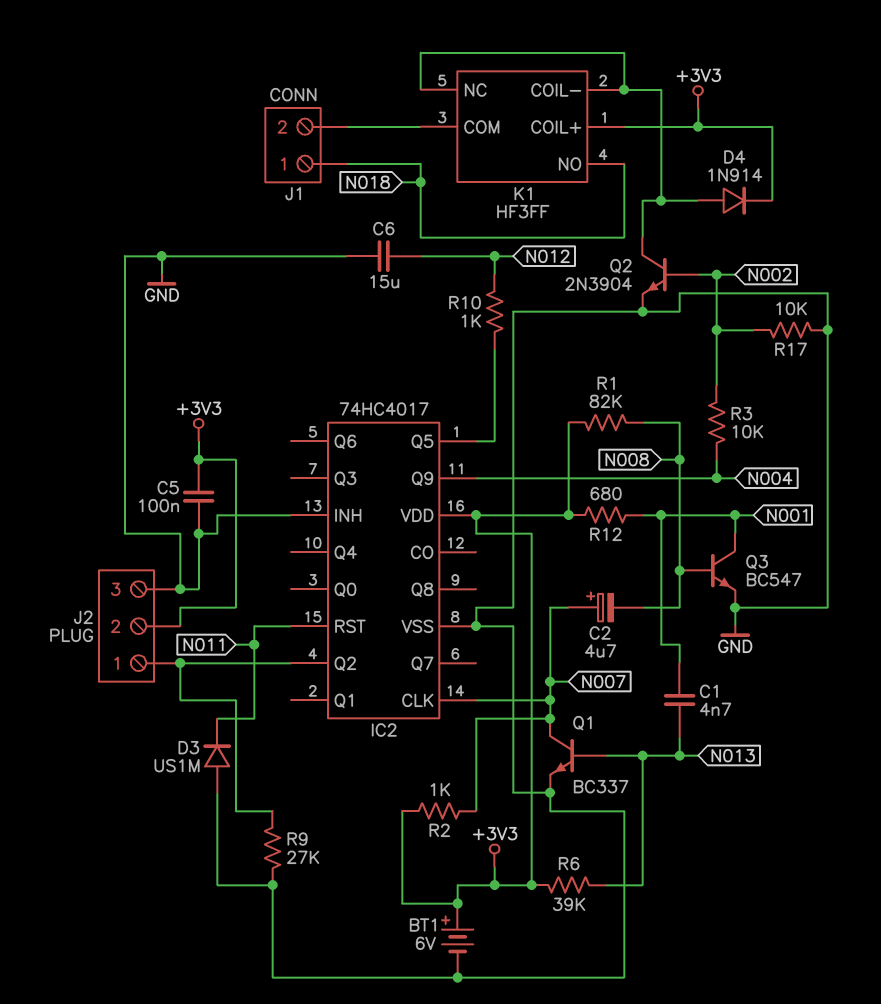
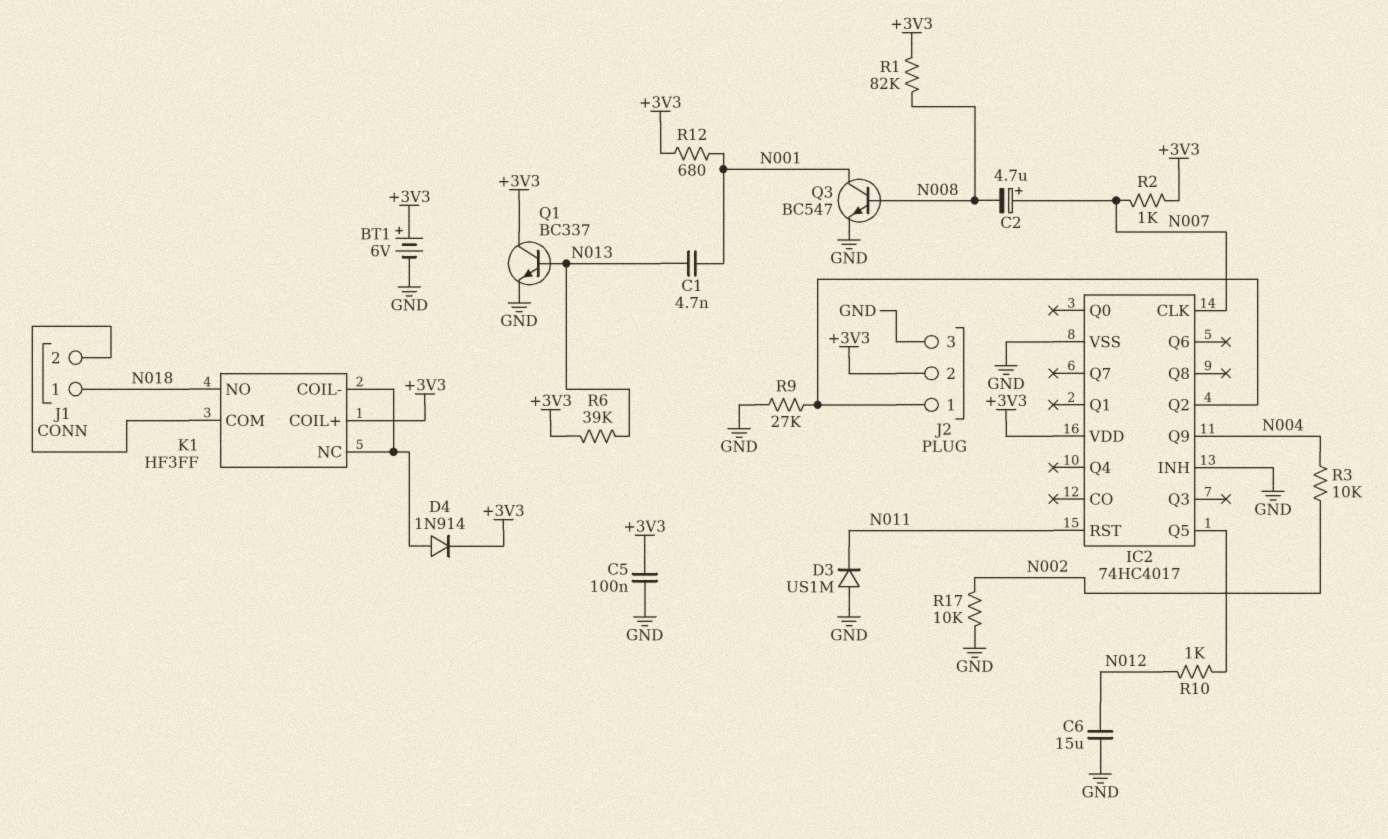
Q1: NPN BC337 (B N013, C N007, E GND) -> NPN BC337 (B N013, C +3V3, E GND)
Q2: NPN 2N3904 (B N002, C K1/COIL-, E GND) -> none

